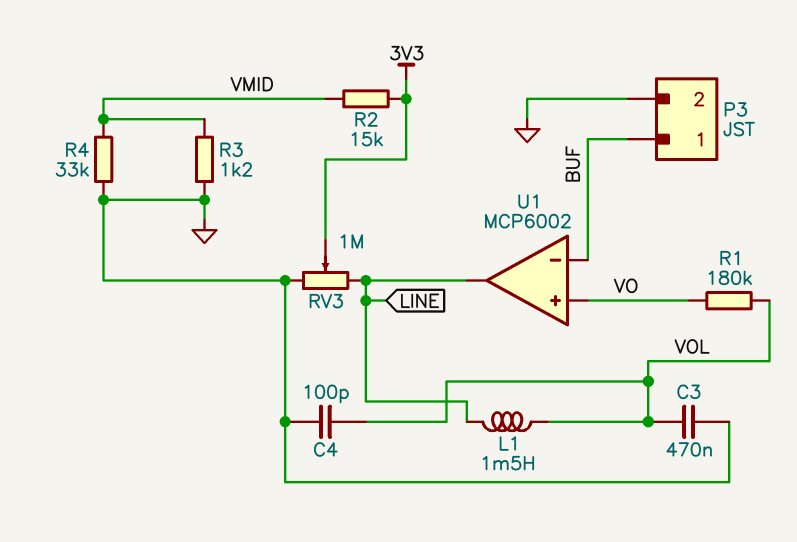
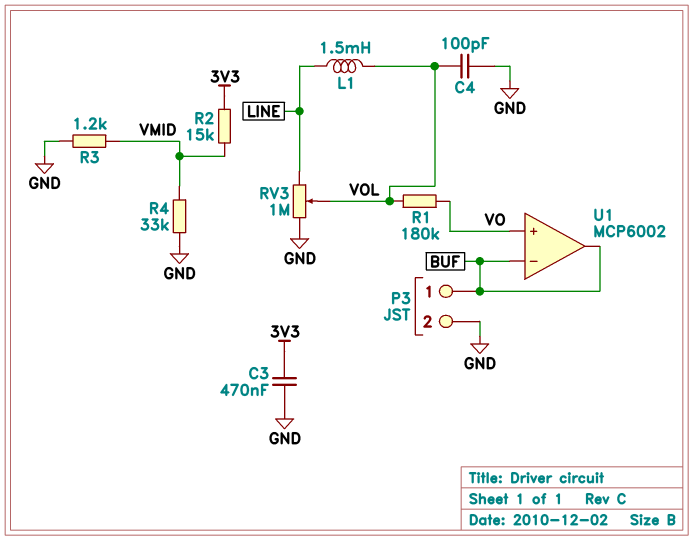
C3: 470nF (GND, VOL) -> 470nF (3V3, GND)
RV3: 1M (GND, LINE, wiper 3V3) -> 1M (GND, LINE, wiper VOL)
U1 pin out: LINE -> BUF

